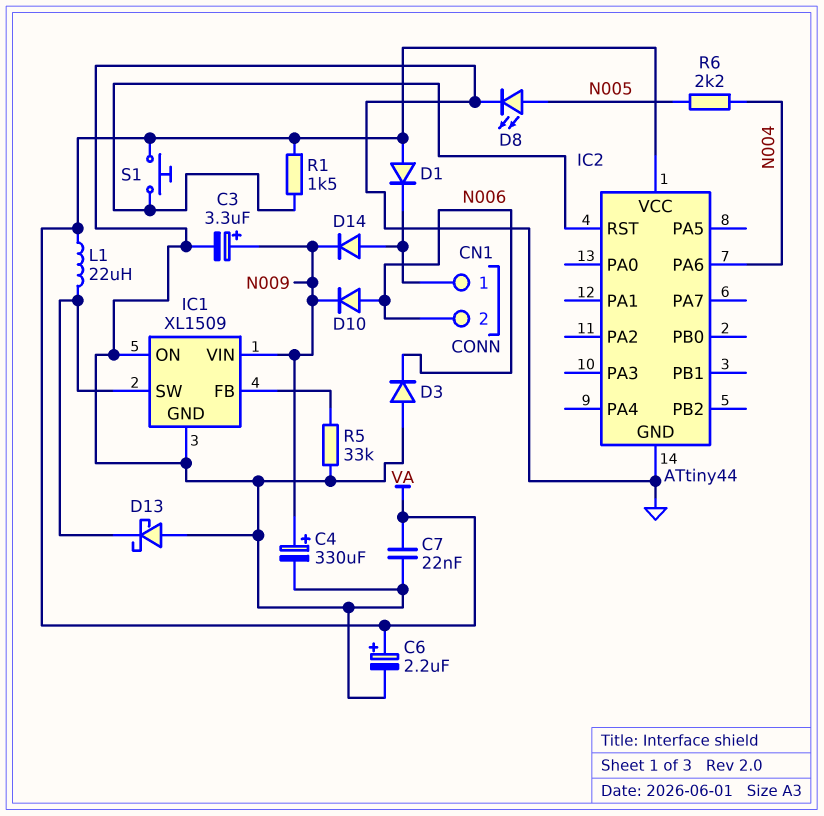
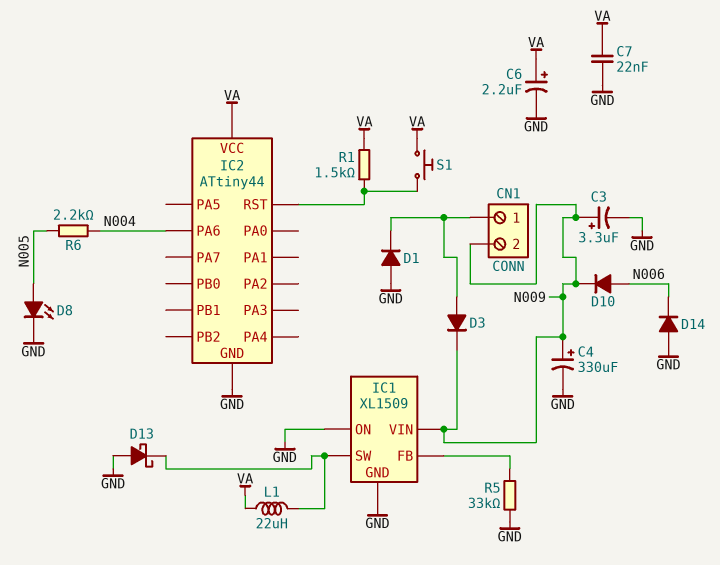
CN1 pin 2: N006 -> N009
D1: diode (A VA, K CN1/1) -> diode (A GND, K CN1/1)
D3: diode (A GND, K N006) -> diode (A CN1/1, K N009)
D14: diode (A CN1/1, K N009) -> diode (A GND, K N006)

